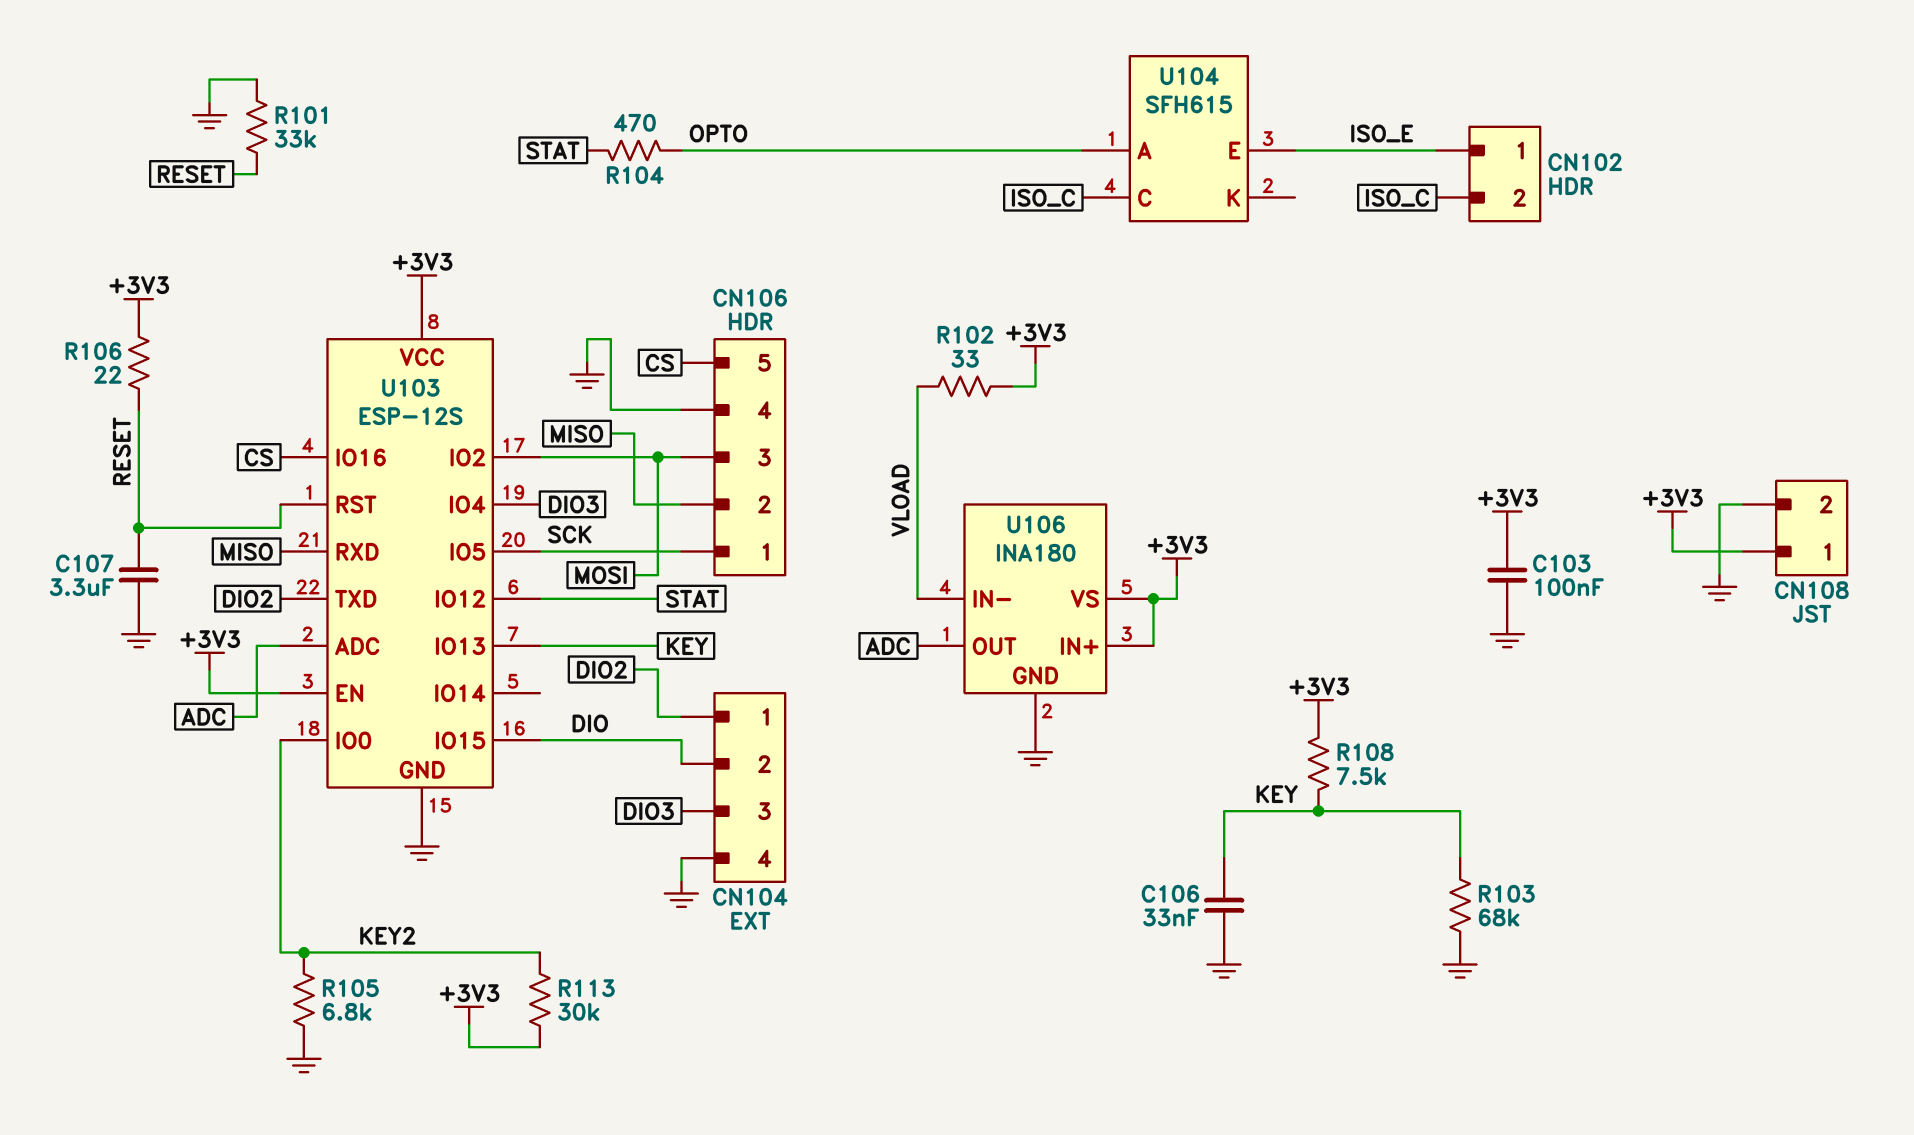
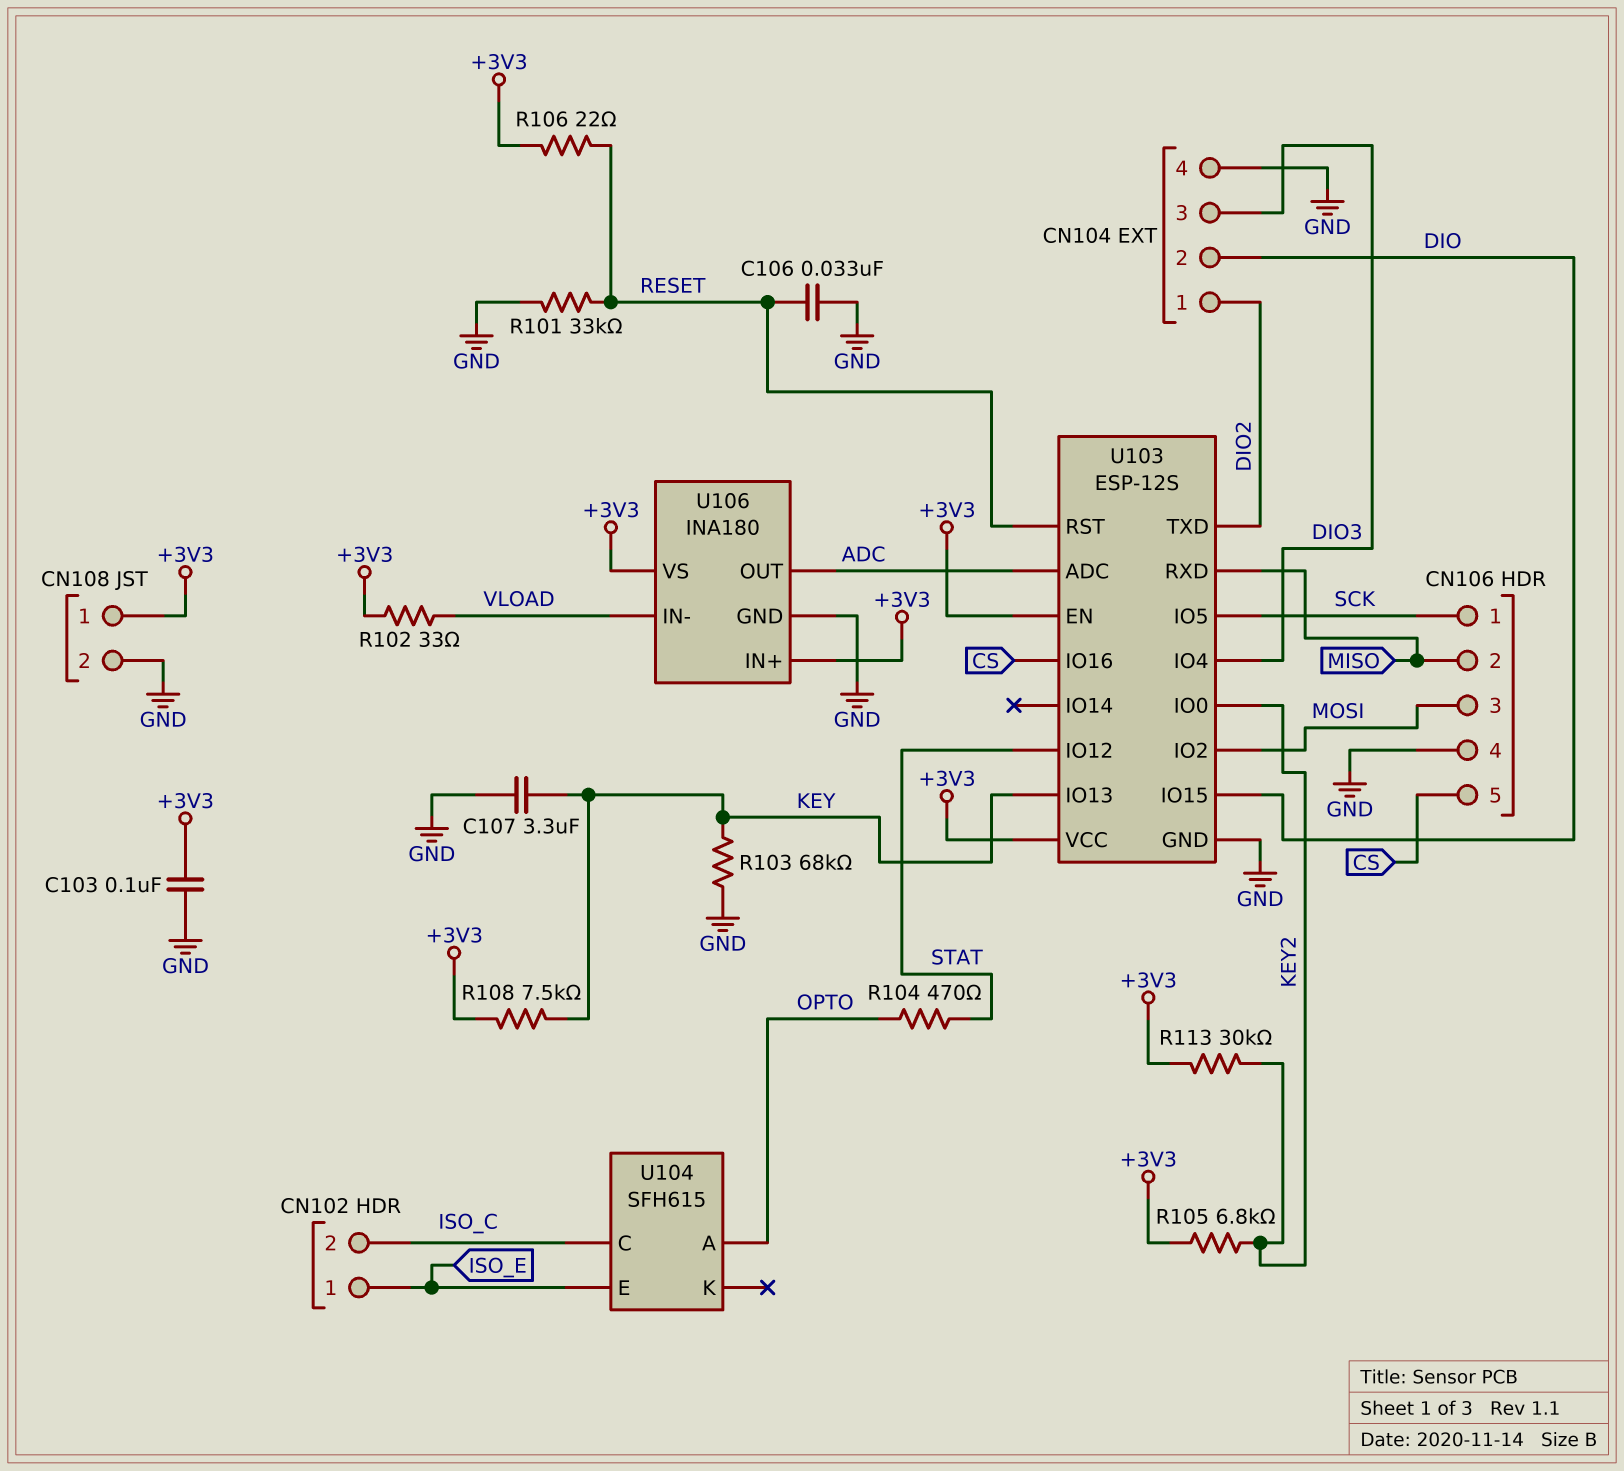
C106: 33nF (GND, KEY) -> 33nF (GND, RESET)
C107: 3.3uF (GND, RESET) -> 3.3uF (GND, KEY)
R105: 6.8k (GND, KEY2) -> 6.8k (+3V3, KEY2)

